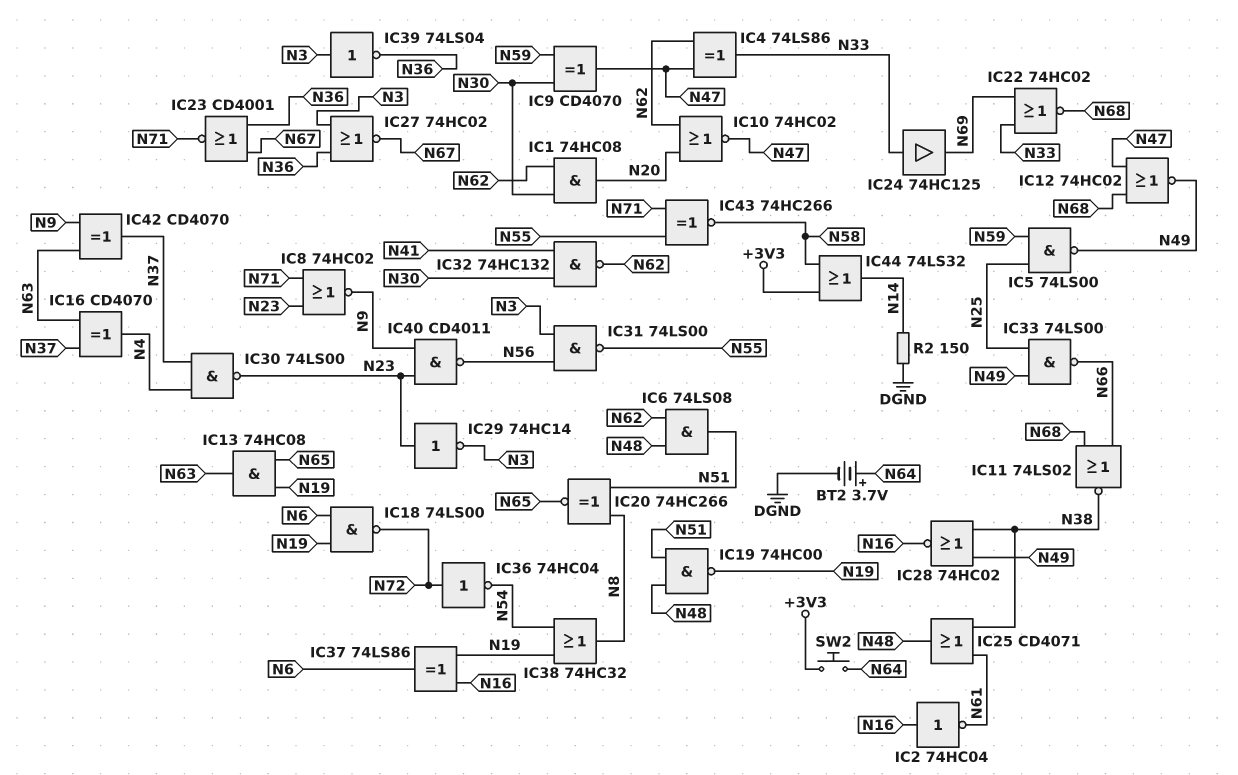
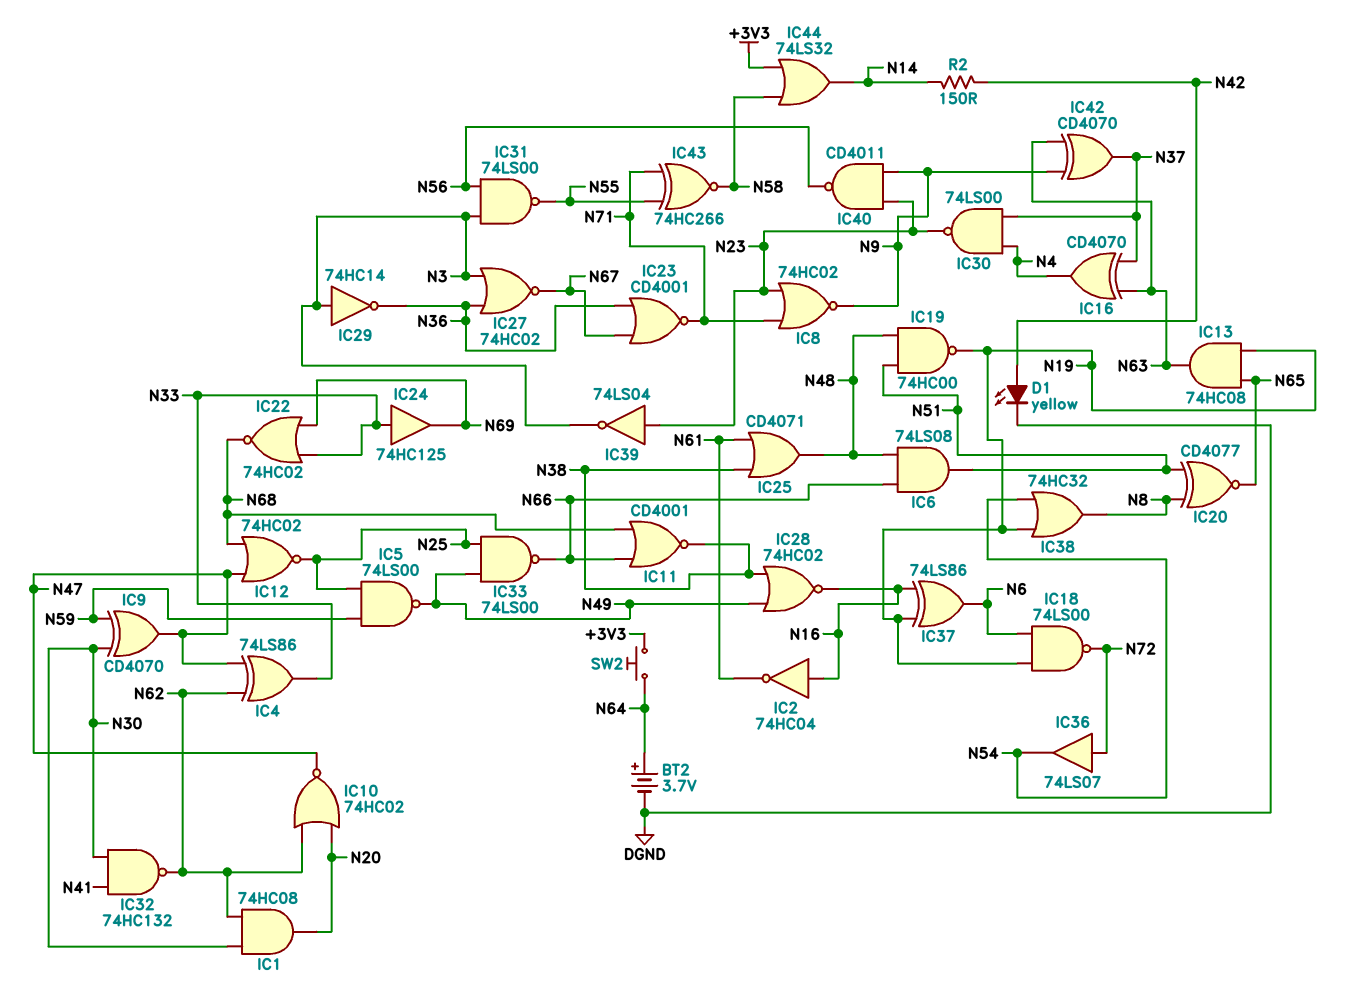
D1: none -> LED yellow (A N42, K DGND)
IC6: AND 74LS08 (in N48, in N62, out N51) -> AND 74LS08 (in N48, in N66, out N51)
IC11: NOR 74LS02 (in N66, in N68, out N38) -> NOR CD4001 (in N66, in N68, out N38)
IC12: NOR 74HC02 (in N47, in N68, out N49) -> NOR 74HC02 (in N47, in N68, out N25)
IC20: XNOR 74HC266 (in N8, in N51, out N65) -> XNOR CD4077 (in N8, in N51, out N65)
IC29: NOT 74HC14 (in N23, out N3) -> NOT 74HC14 (in N3, out N36)
IC36: NOT 74HC04 (in N72, out N54) -> buffer 74LS07 (in N72, out N54)
IC39: NOT 74LS04 (in N3, out N36) -> NOT 74LS04 (in N23, out N3)
R2: 150 (DGND, N14) -> 150 (N14, N42)

